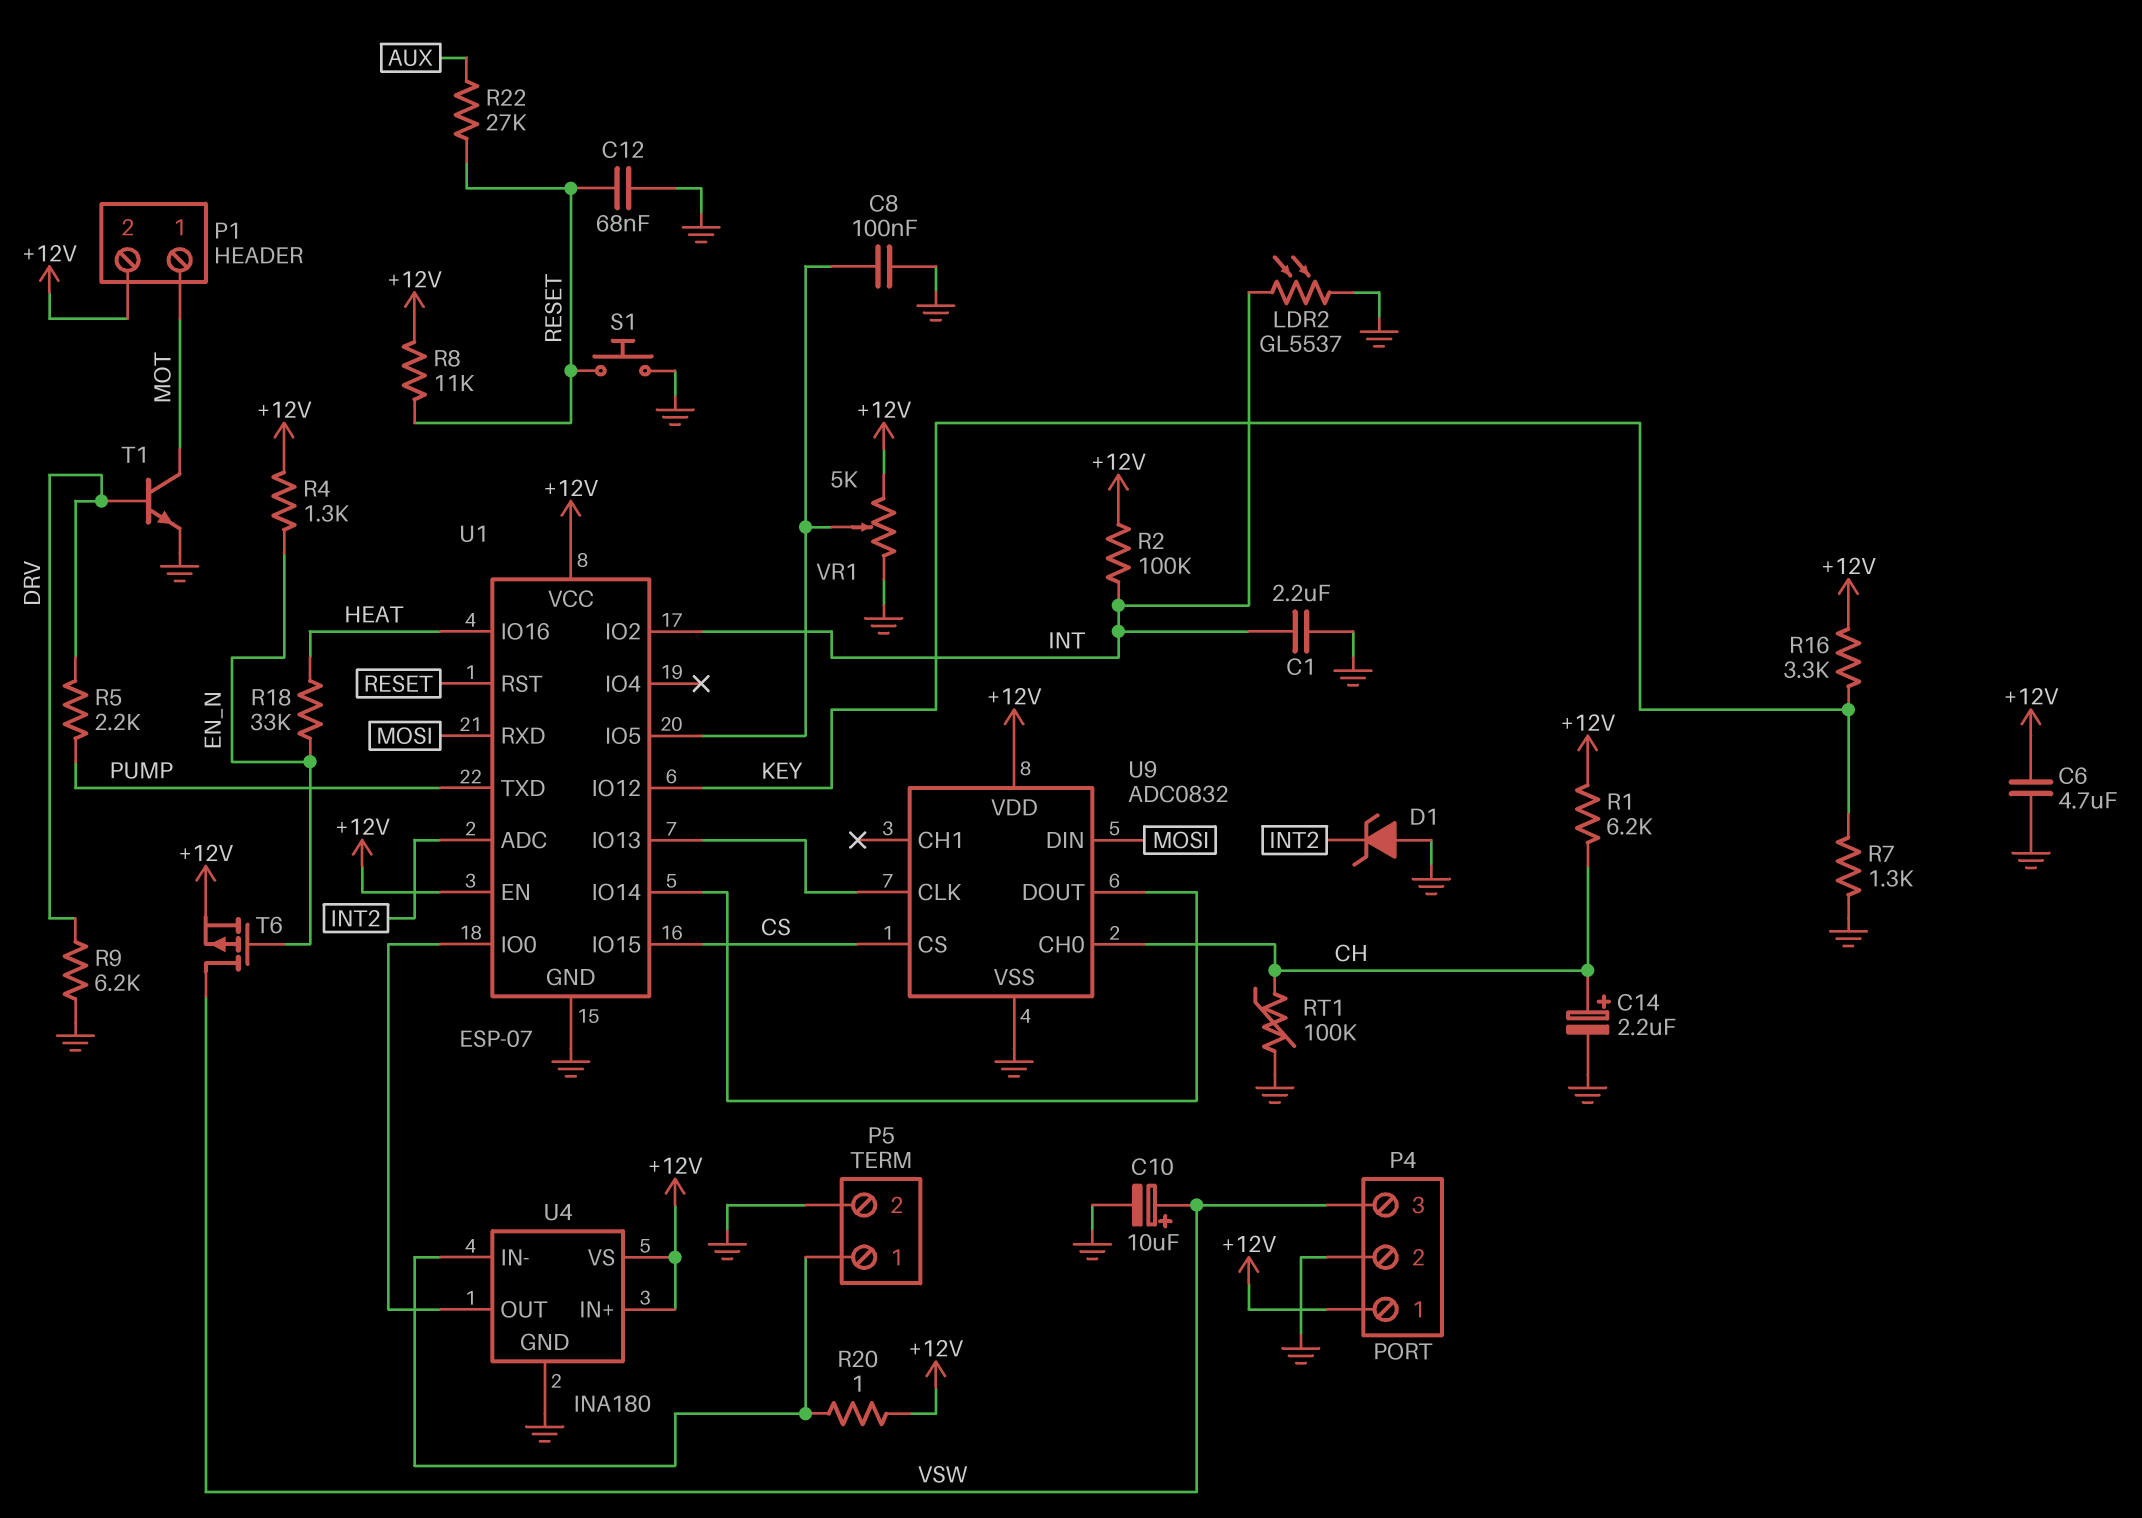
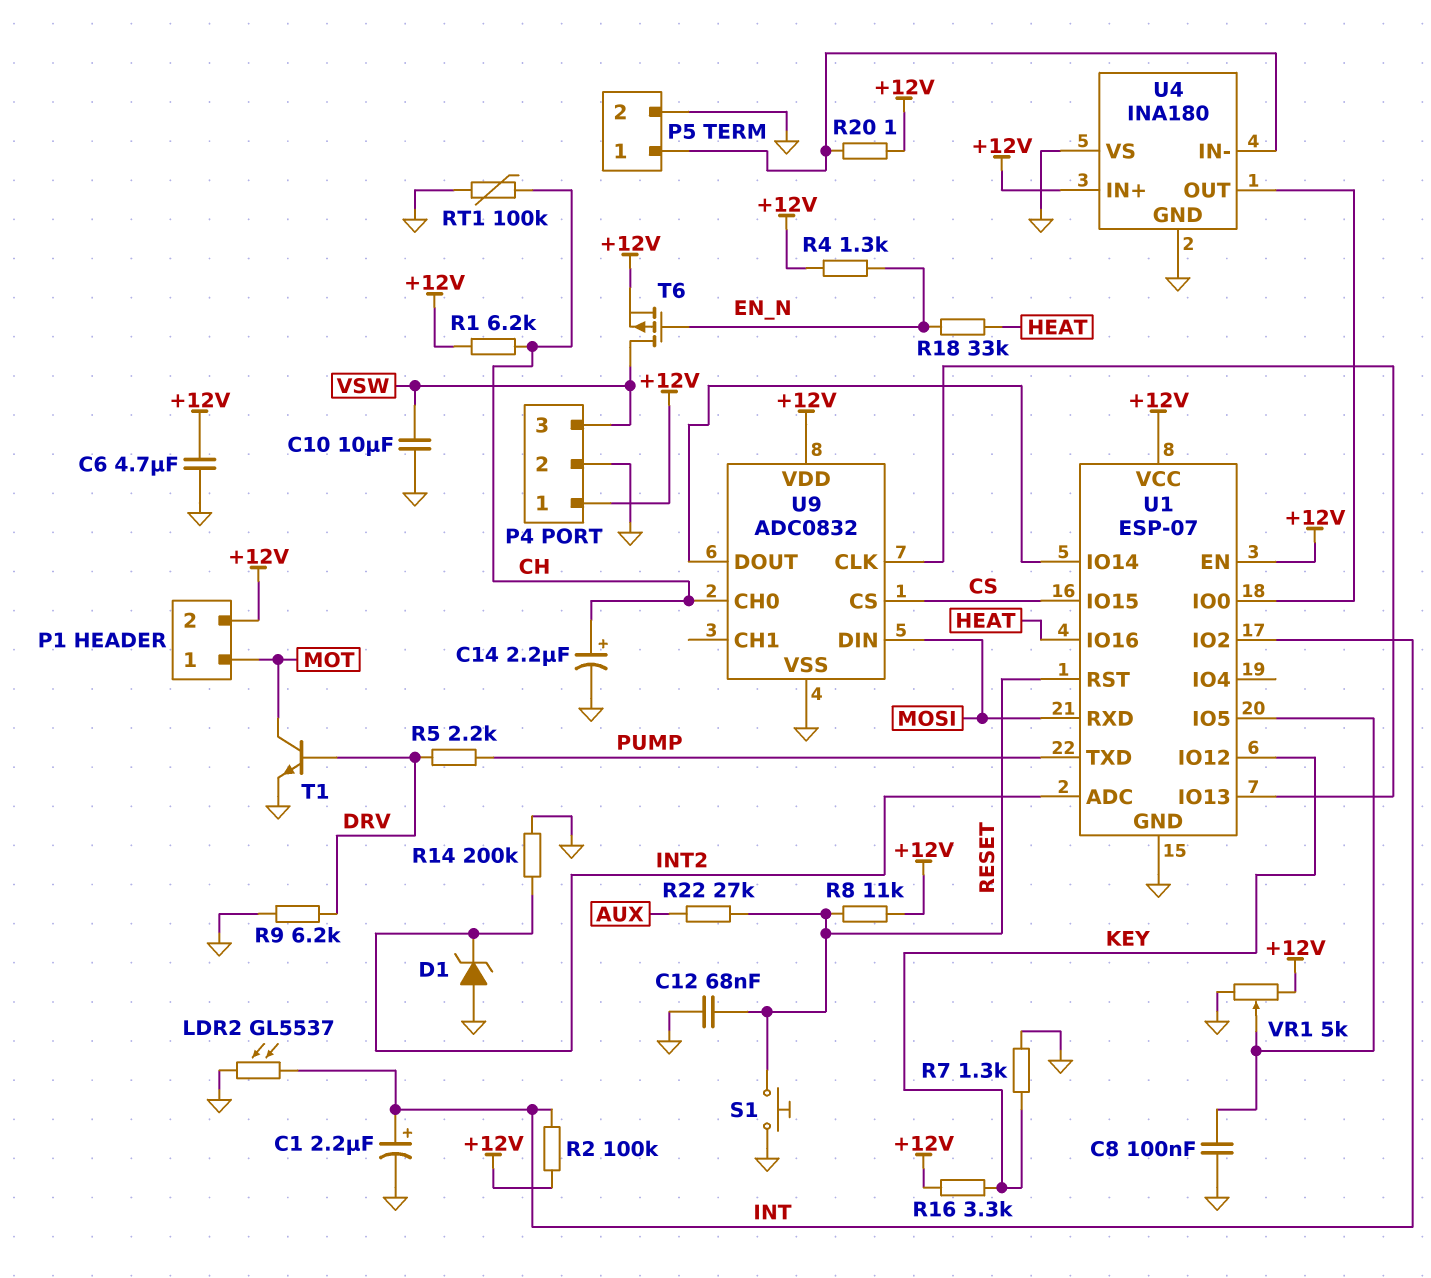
C1: 2.2uF (GND, INT) -> 2.2uF (plus INT, minus GND)
C10: 10uF (plus VSW, minus GND) -> 10uF (GND, VSW)
R14: none -> 200k (GND, INT2)
U4 pin VS: +12V -> GND

